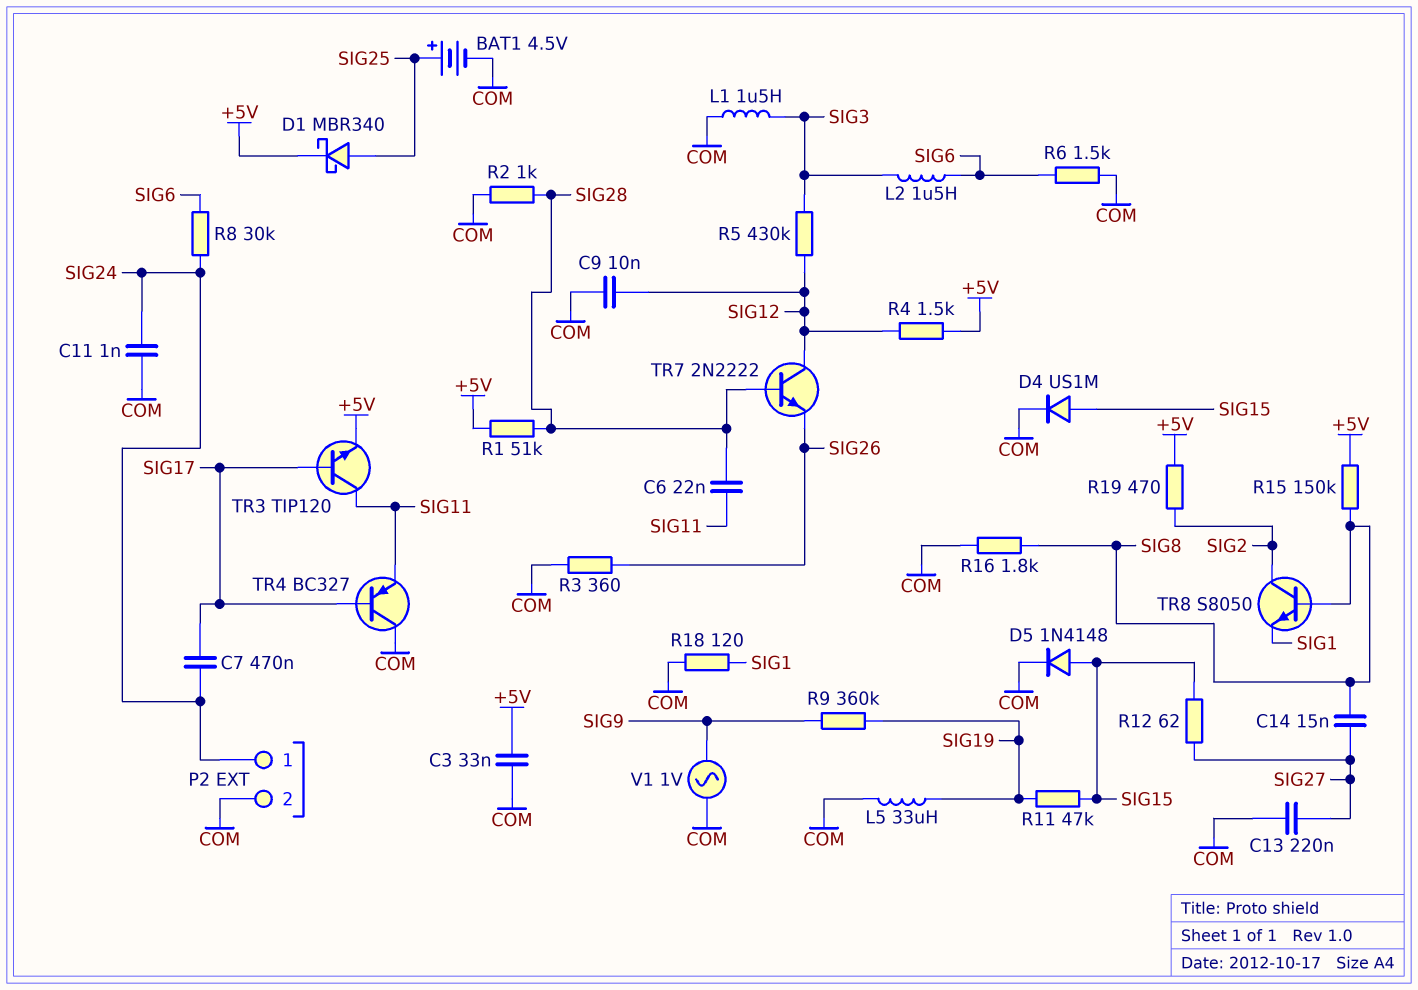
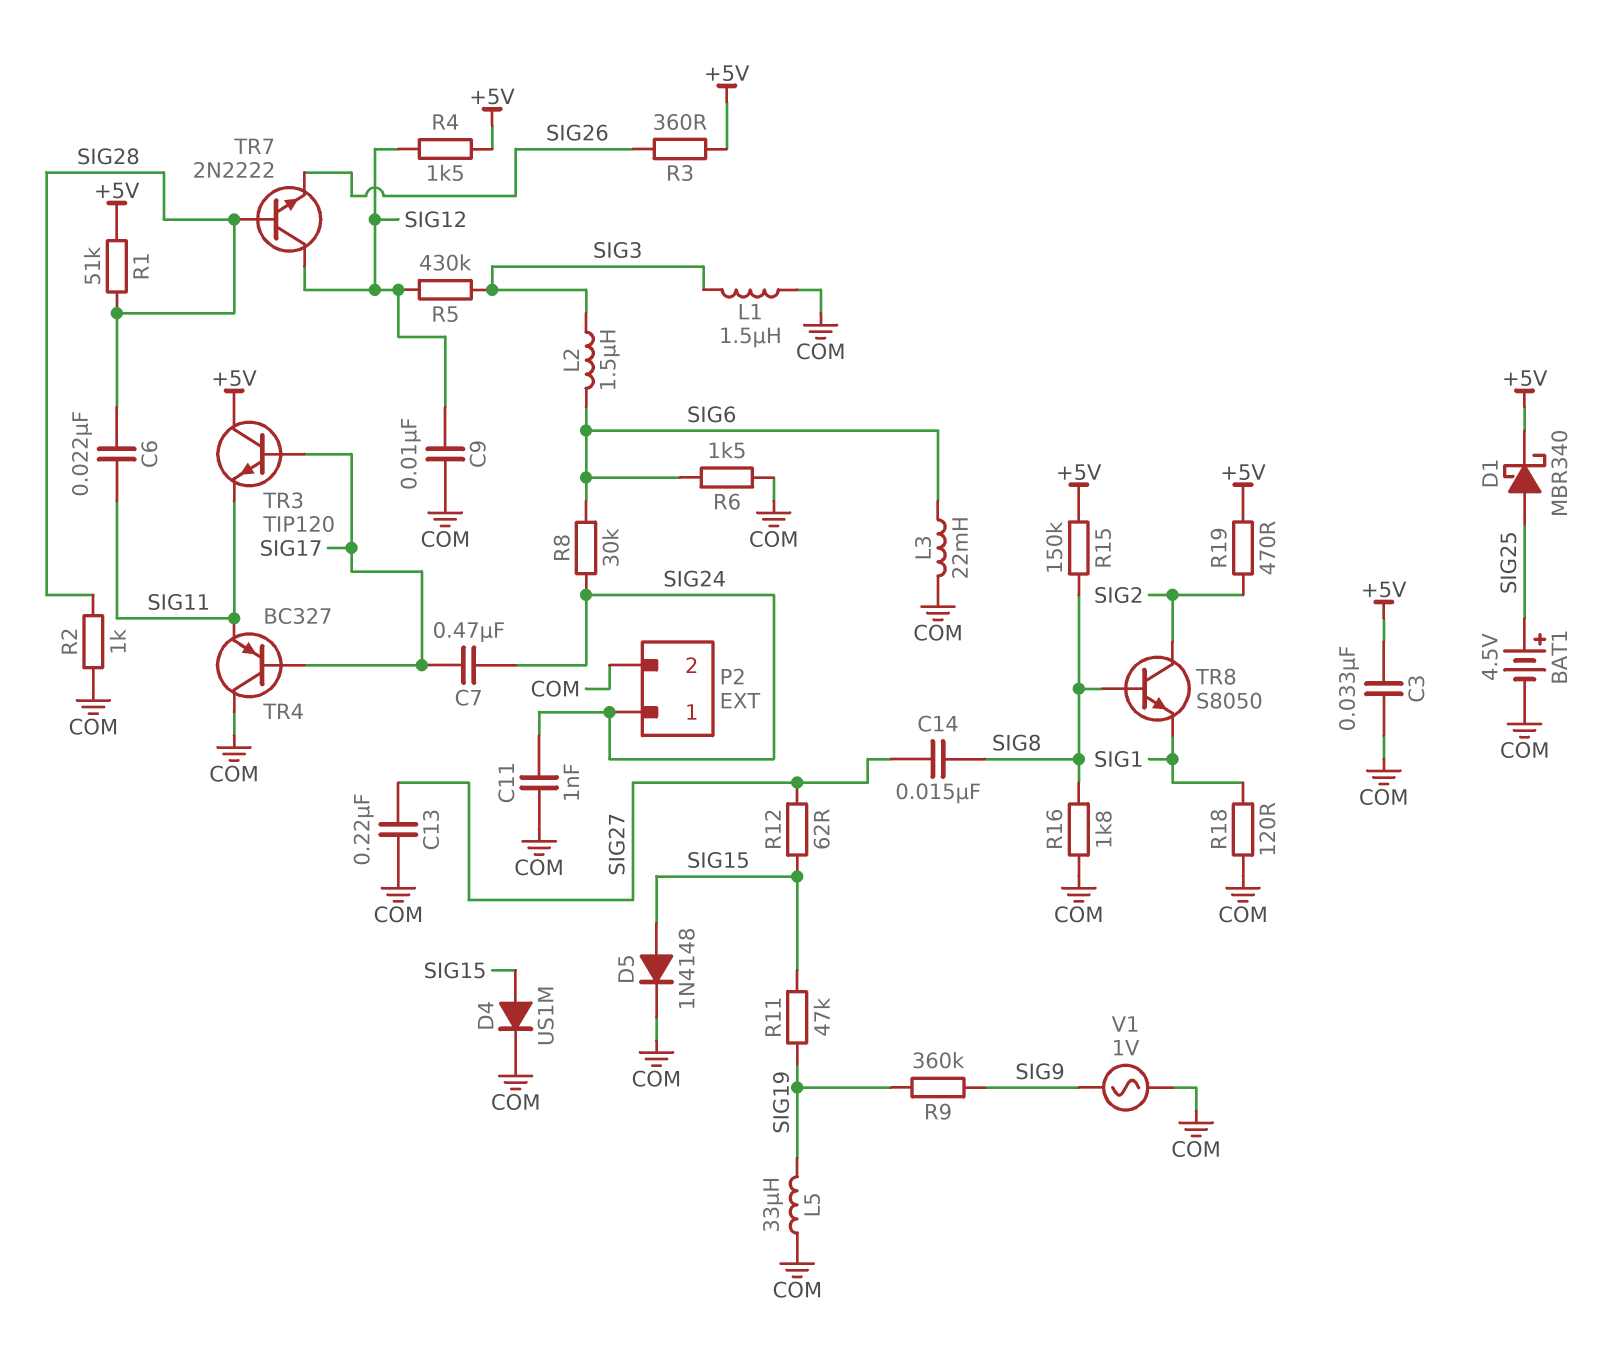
L3: none -> 22mH (COM, SIG6)
R3: 360 (COM, SIG26) -> 360 (+5V, SIG26)
TR3: NPN TIP120 (B SIG17, C SIG11, E +5V) -> NPN TIP120 (B SIG17, C +5V, E SIG11)

